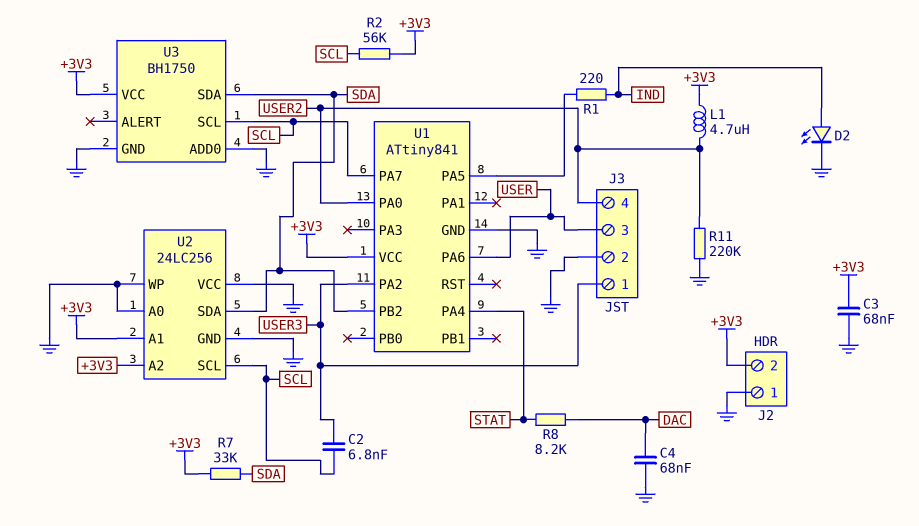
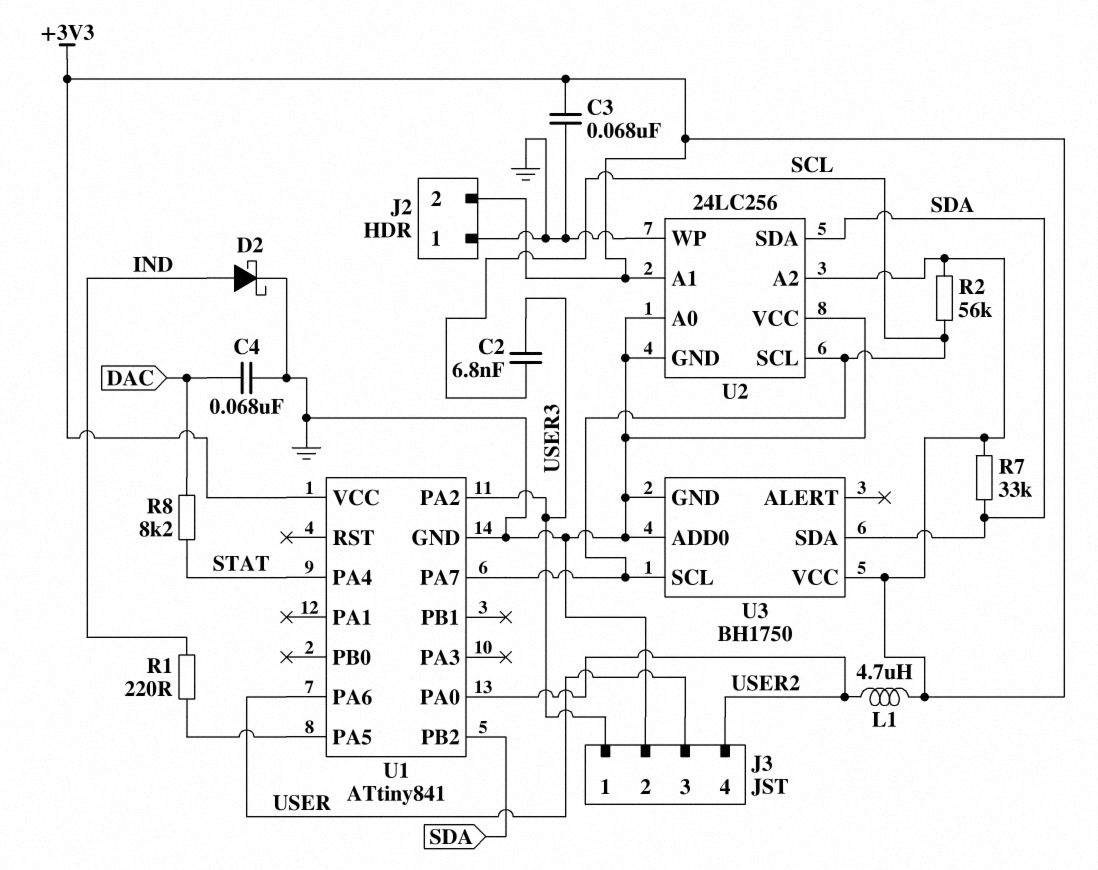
D2: LED (A IND, K GND) -> schottky (A IND, K GND)
R11: 220k (GND, USER2) -> none

